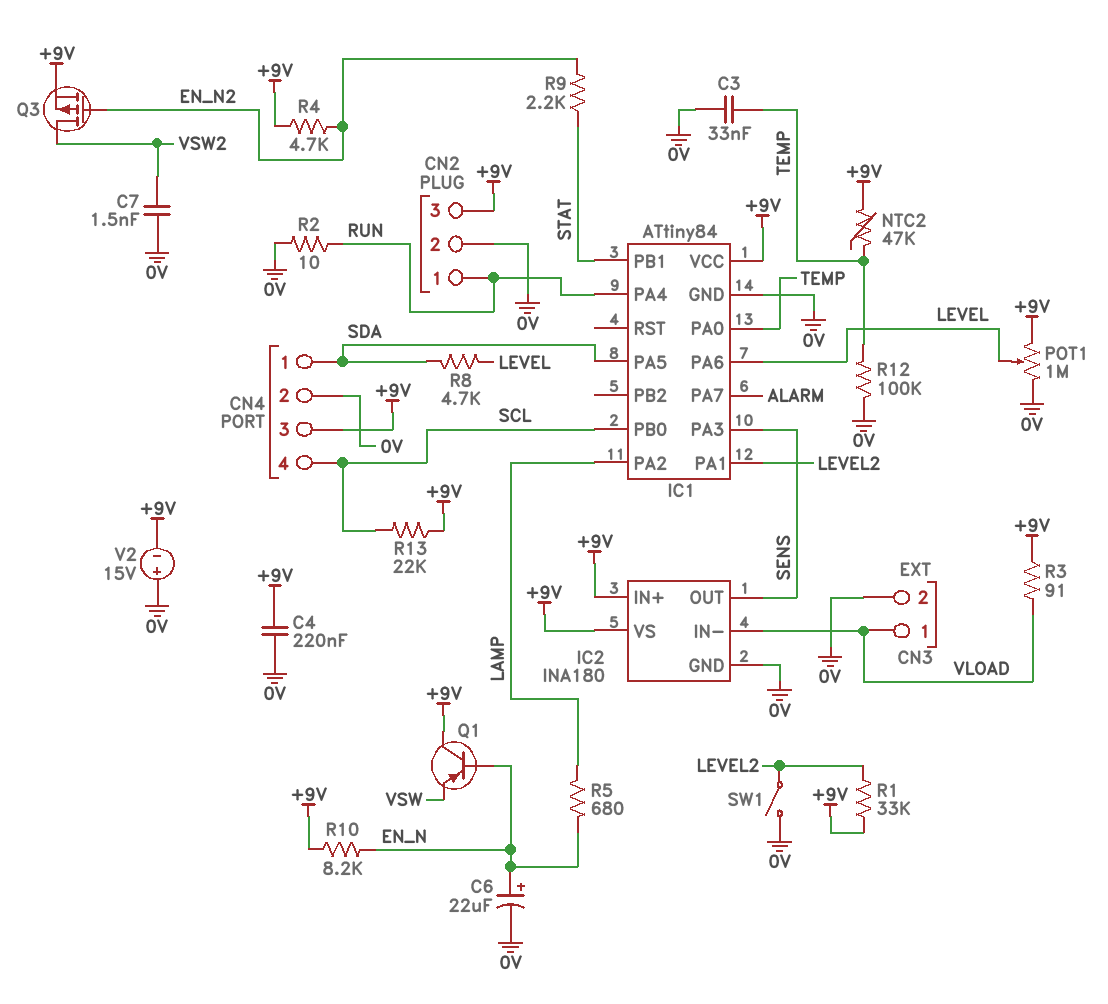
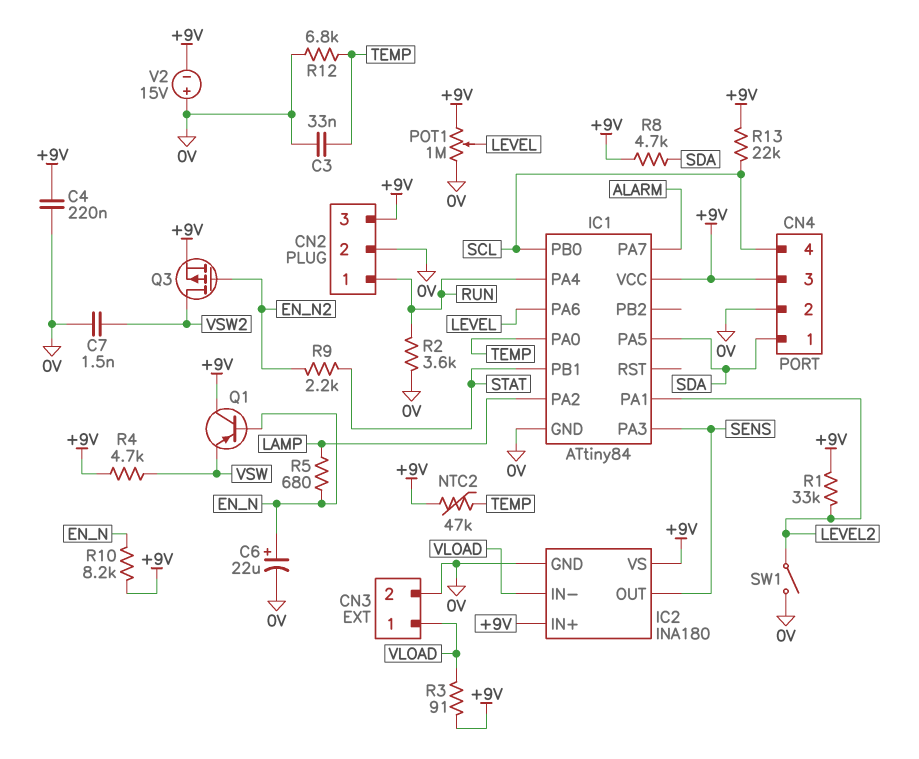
R2: 10 (0V, RUN) -> 3.6k (0V, RUN)
R4: 4.7k (+9V, EN_N2) -> 4.7k (+9V, VSW)
R8: 4.7k (LEVEL, SDA) -> 4.7k (+9V, SDA)
R12: 100k (0V, TEMP) -> 6.8k (0V, TEMP)

